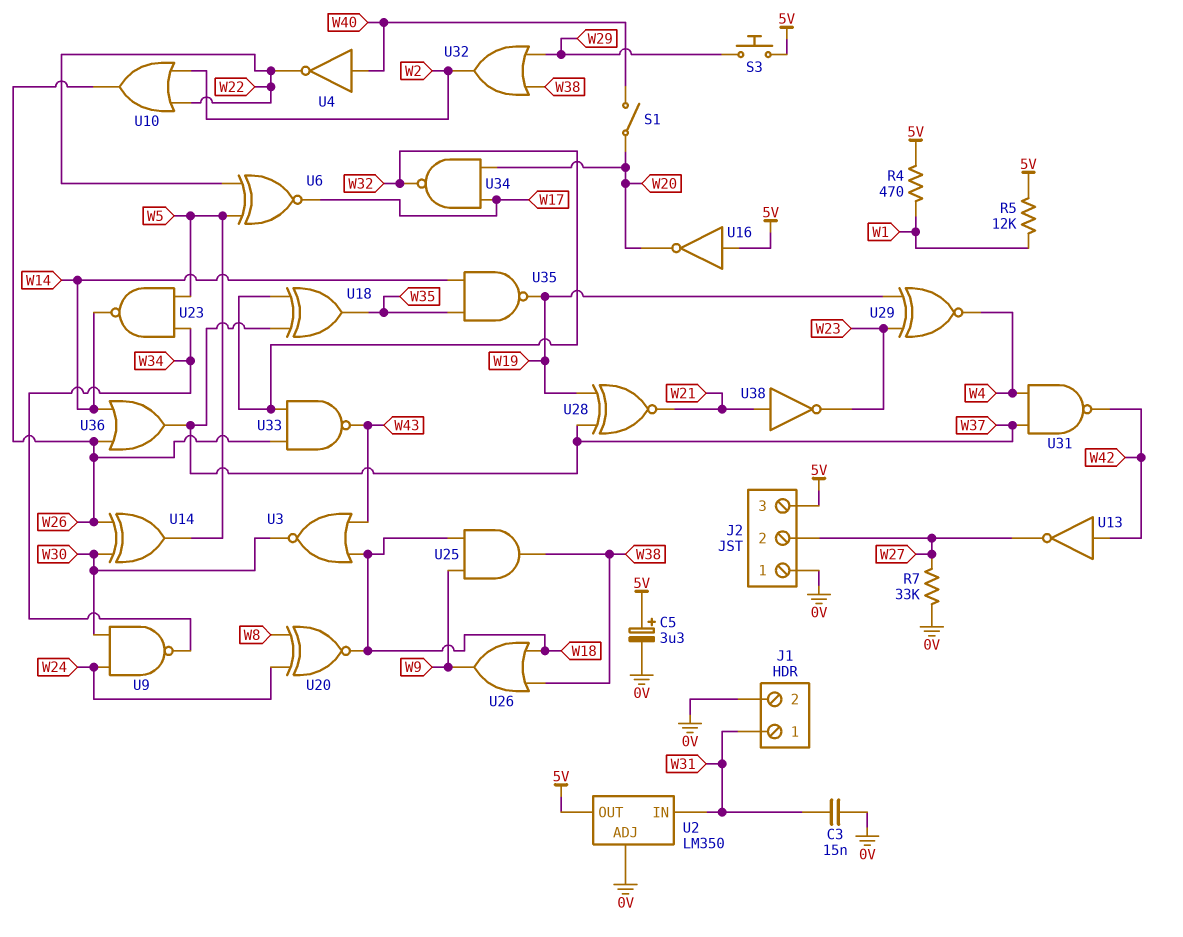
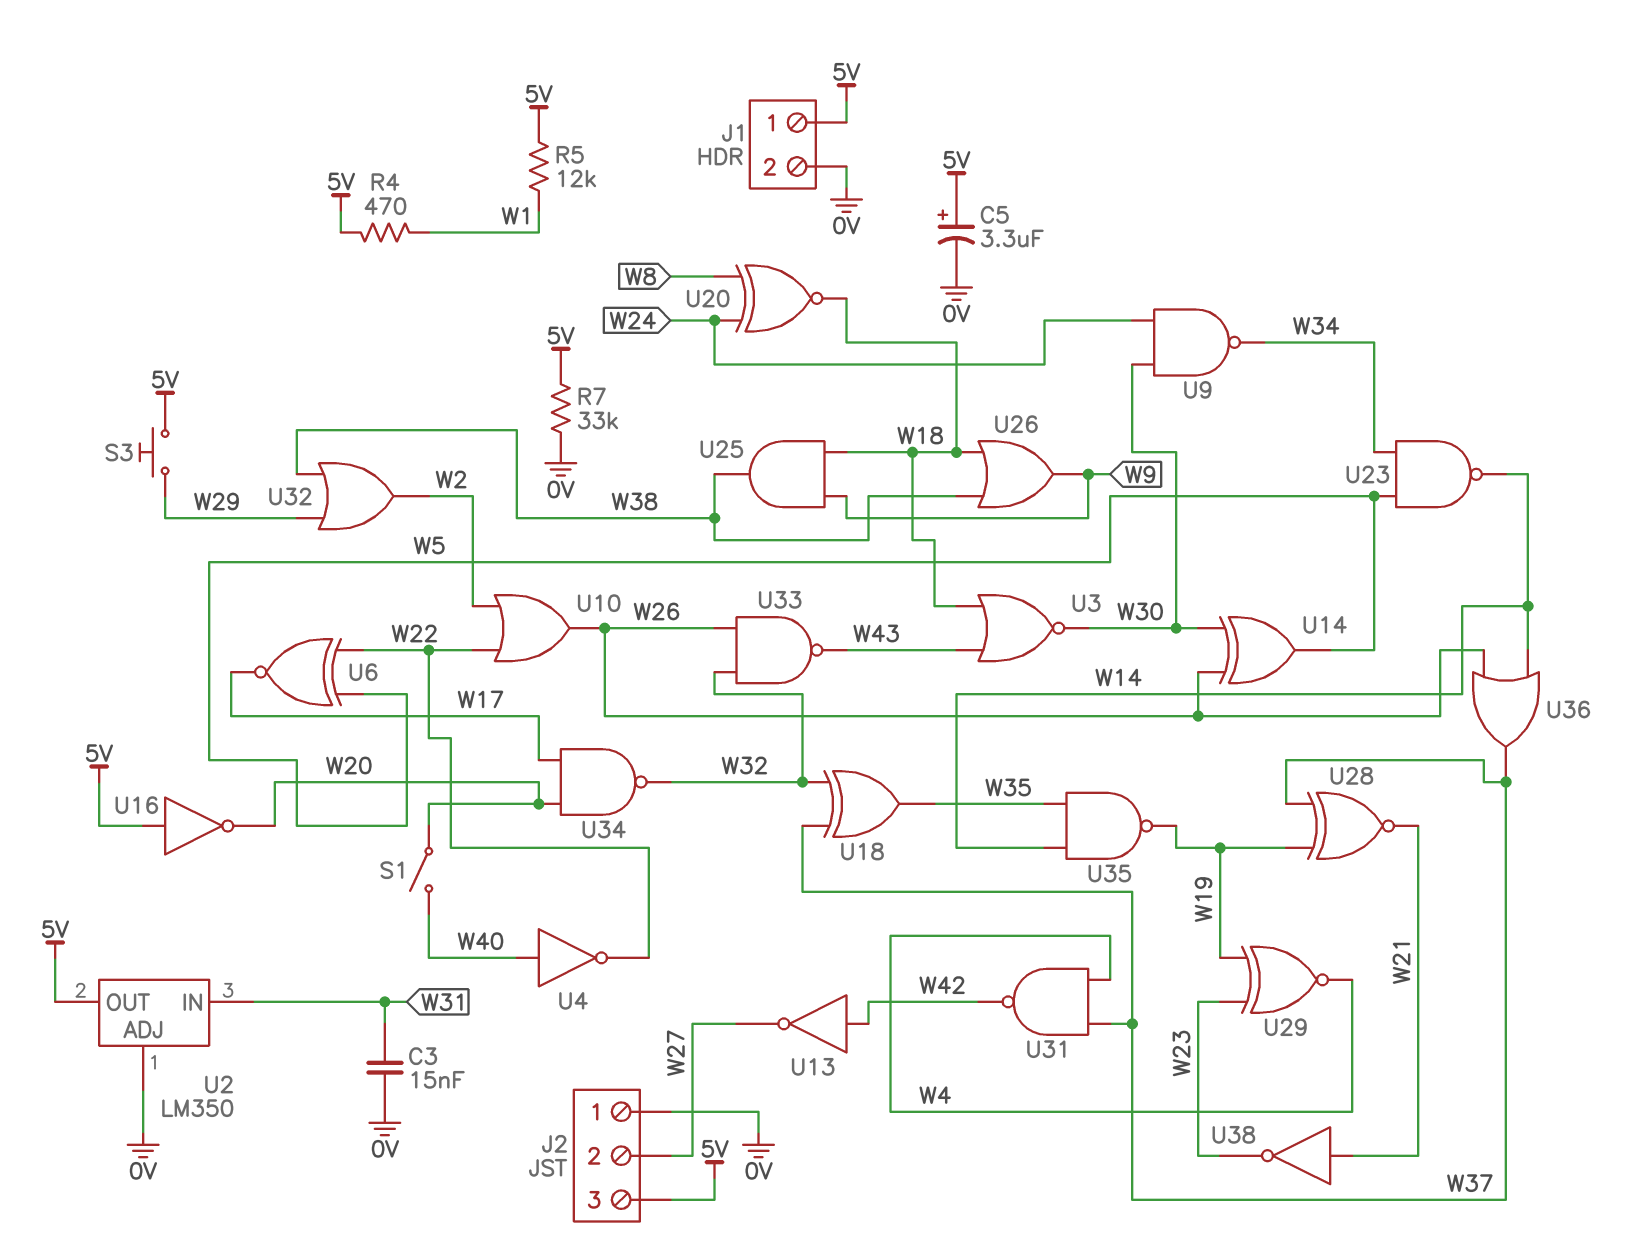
J1 pin 1: W31 -> 5V
R7: 33k (0V, W27) -> 33k (0V, 5V)

